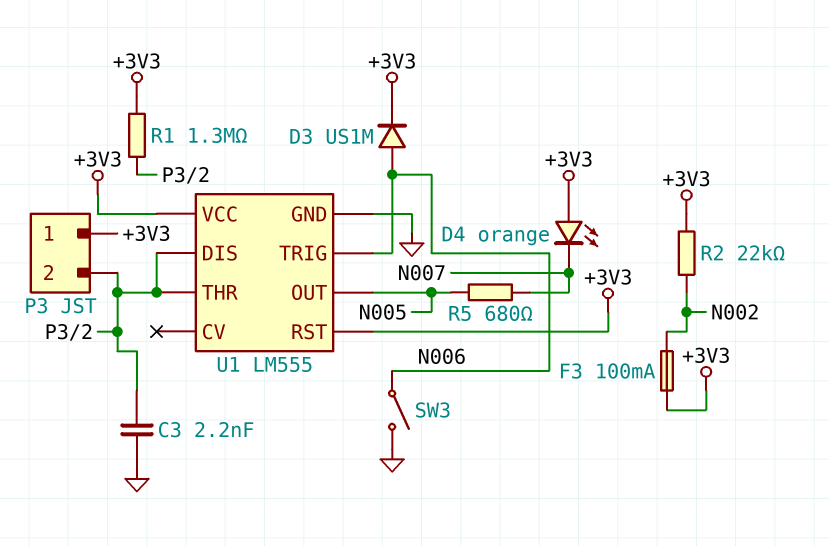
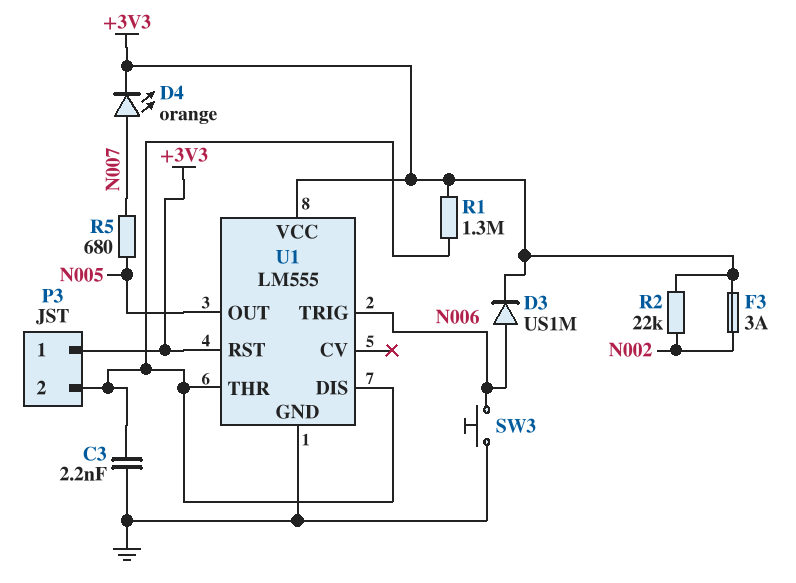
D4: LED orange (A +3V3, K N007) -> LED orange (A N007, K +3V3)
F3: 100mA (+3V3, N002) -> 3A (+3V3, N002)
SW3: switch (GND, N006) -> button (GND, N006)

